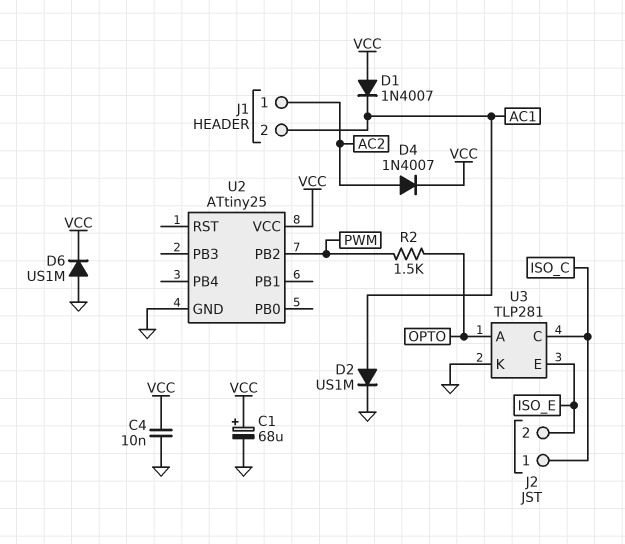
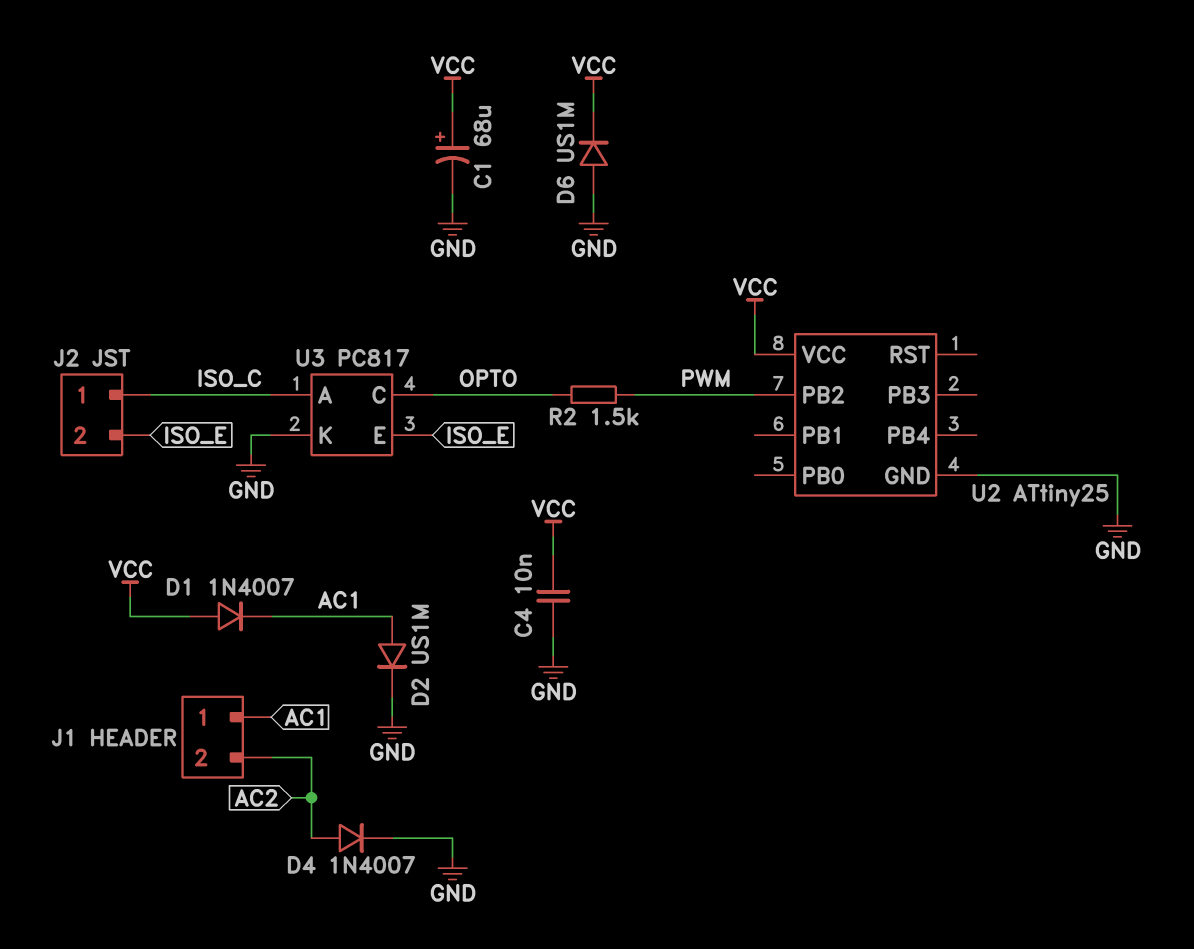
D4: diode 1N4007 (A AC2, K VCC) -> diode 1N4007 (A AC2, K GND)
J1 pin 1: AC2 -> AC1
J1 pin 2: AC1 -> AC2
U3: TLP281 -> PC817
U3 pin A: OPTO -> ISO_C
U3 pin C: ISO_C -> OPTO

